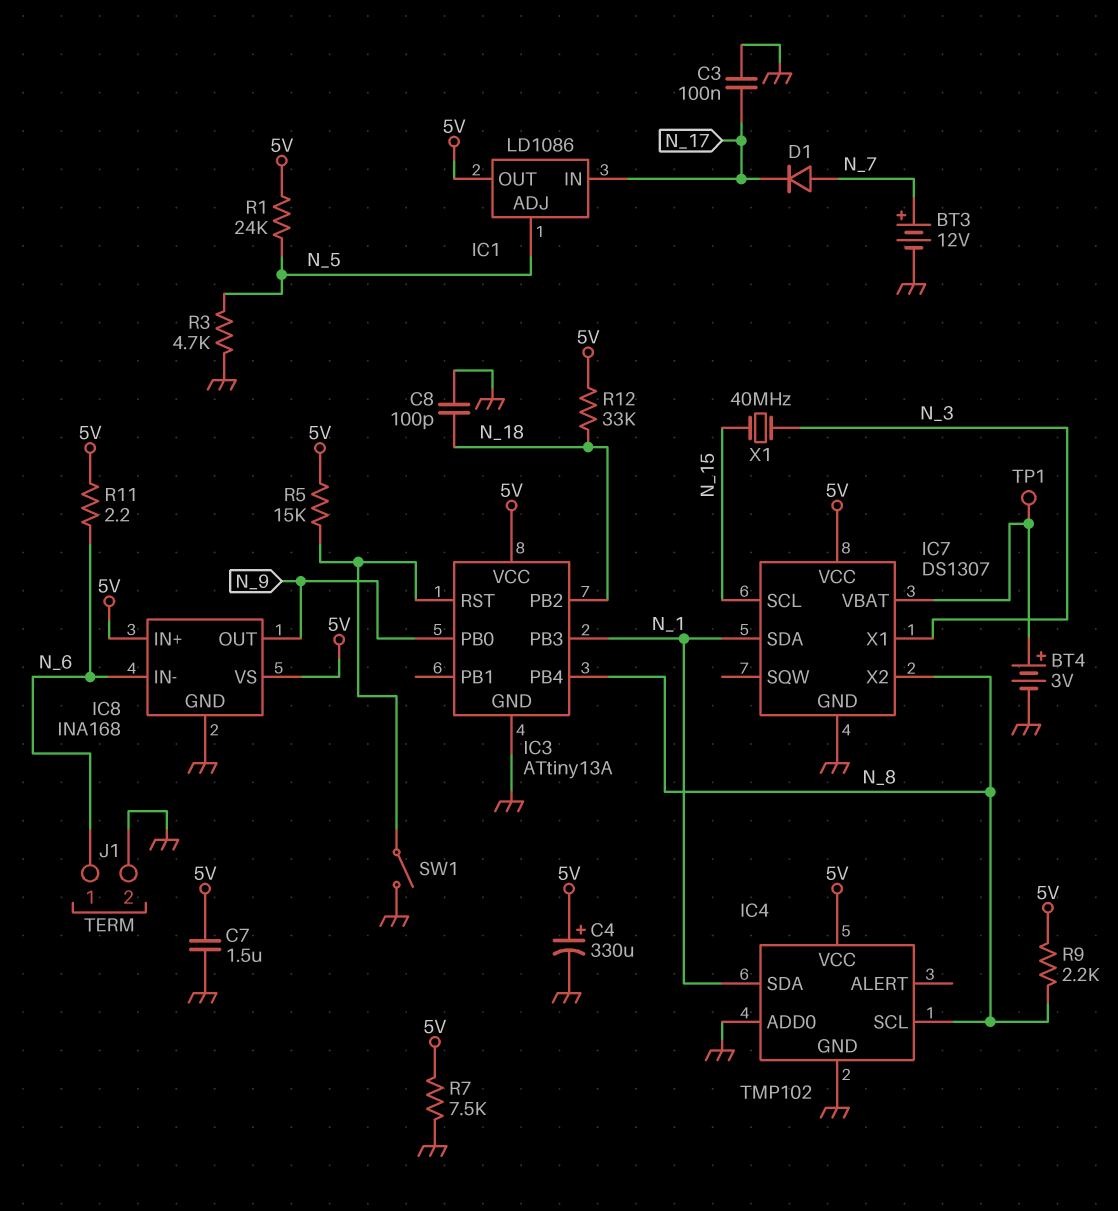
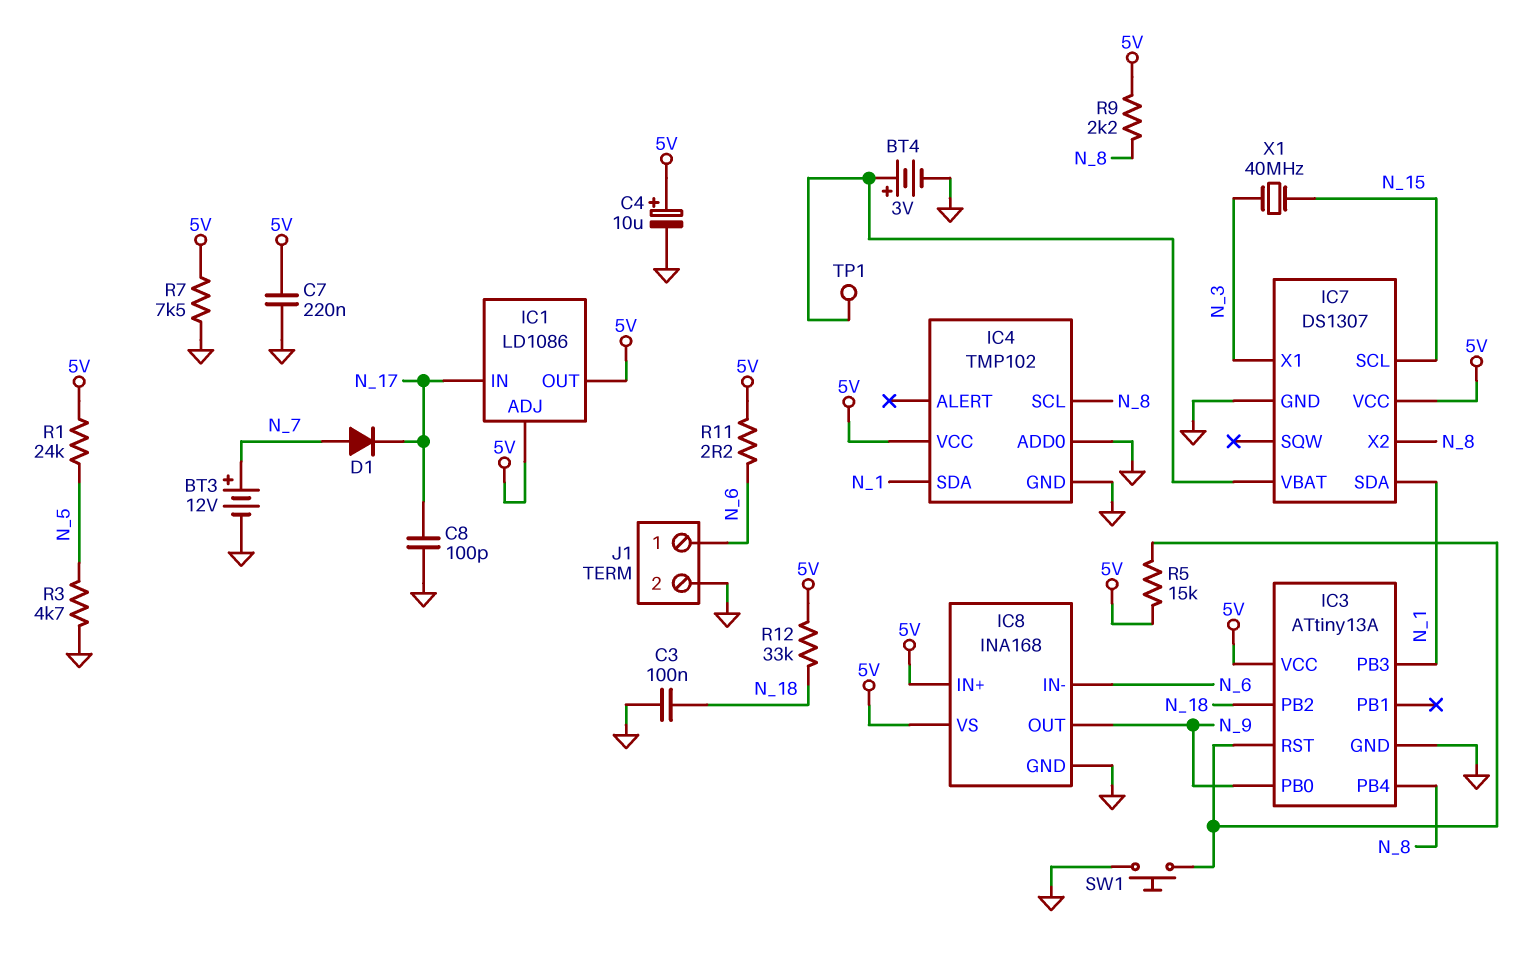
C3: 100nF (GND, N_17) -> 100nF (GND, N_18)
C4: 330uF (plus 5V, minus GND) -> 10uF (plus 5V, minus GND)
C7: 1.5uF (5V, GND) -> 220nF (5V, GND)
C8: 100pF (GND, N_18) -> 100pF (GND, N_17)
IC1 pin ADJ: N_5 -> 5V
SW1: switch (GND, IC3/RST) -> button (GND, IC3/RST)

